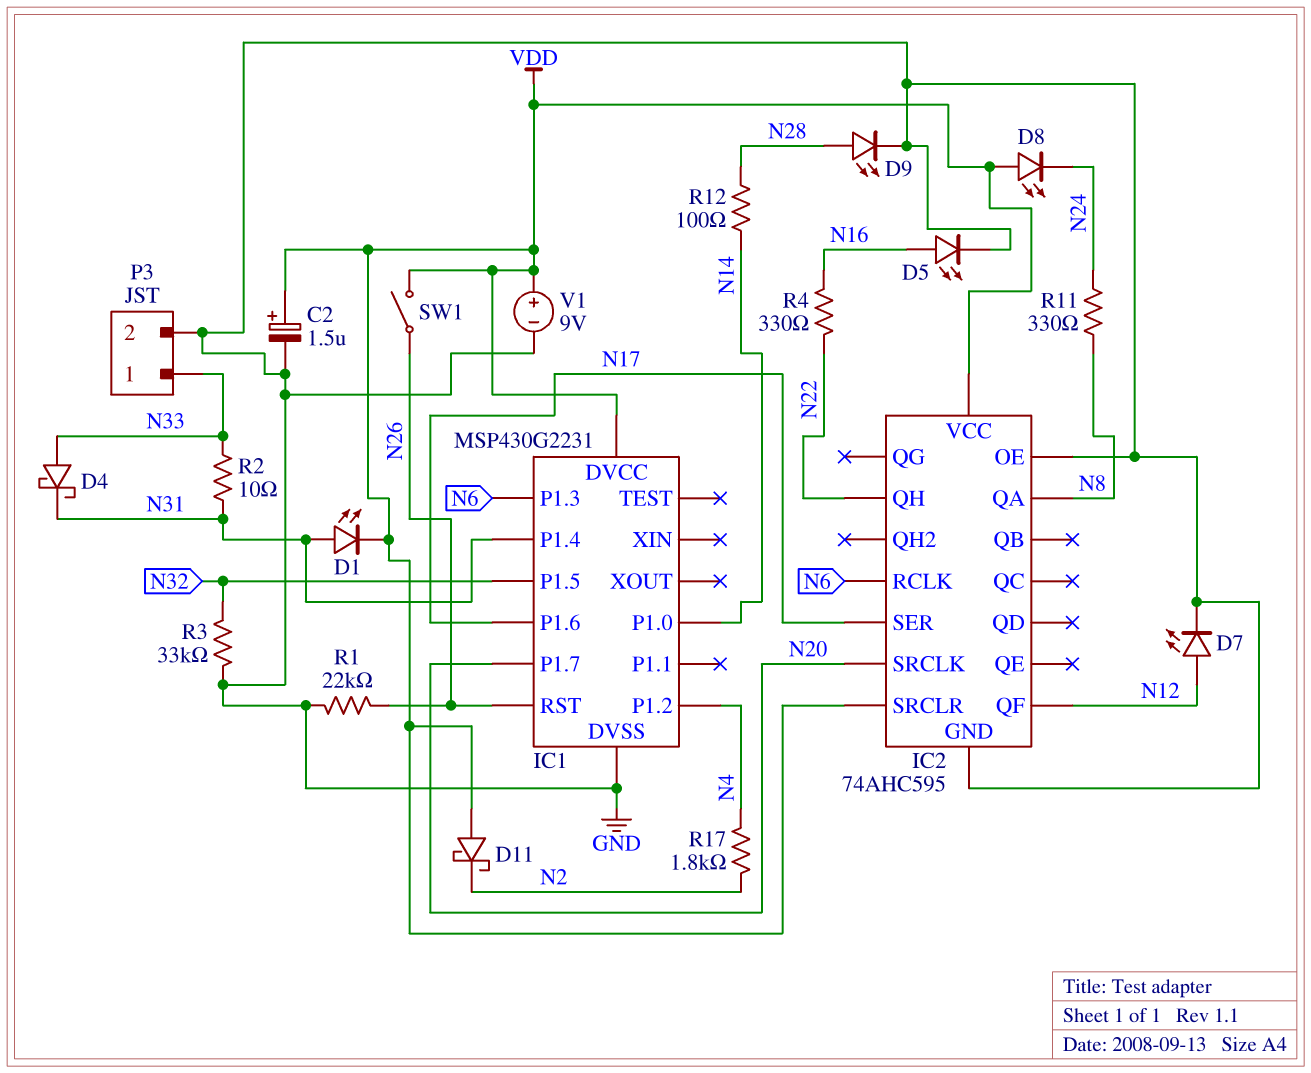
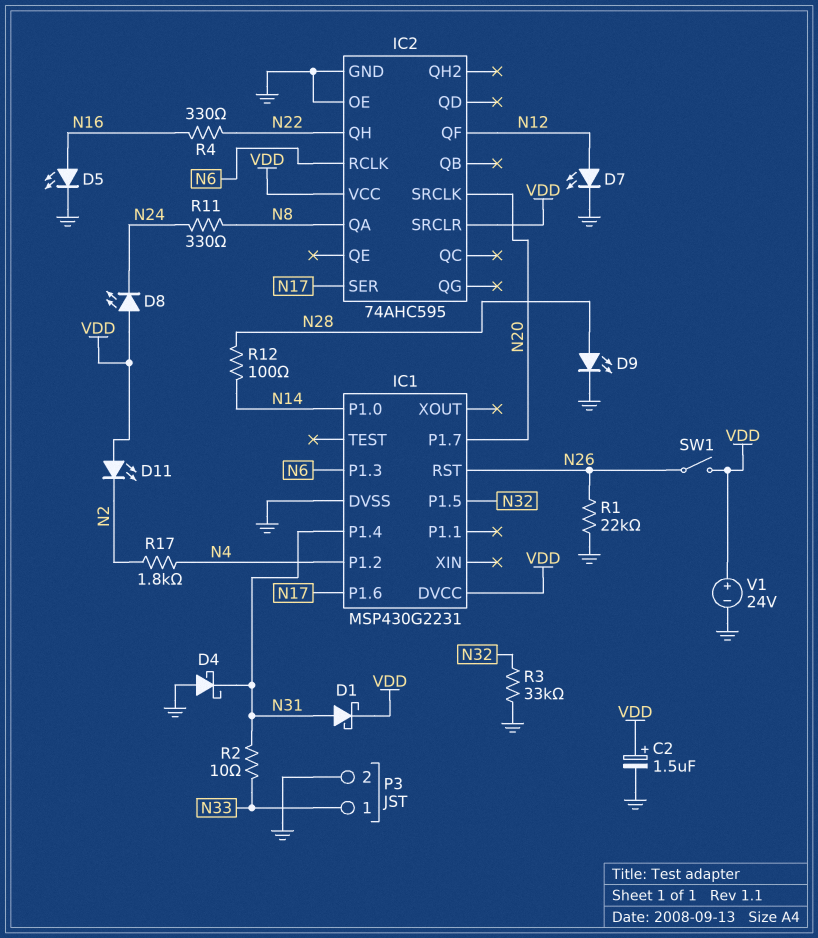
D1: LED (A N31, K VDD) -> schottky (A N31, K VDD)
D4: schottky (A N33, K N31) -> schottky (A GND, K N31)
D11: schottky (A VDD, K N2) -> LED (A VDD, K N2)
V1: 9V (plus VDD, minus GND) -> 24V (plus VDD, minus GND)

